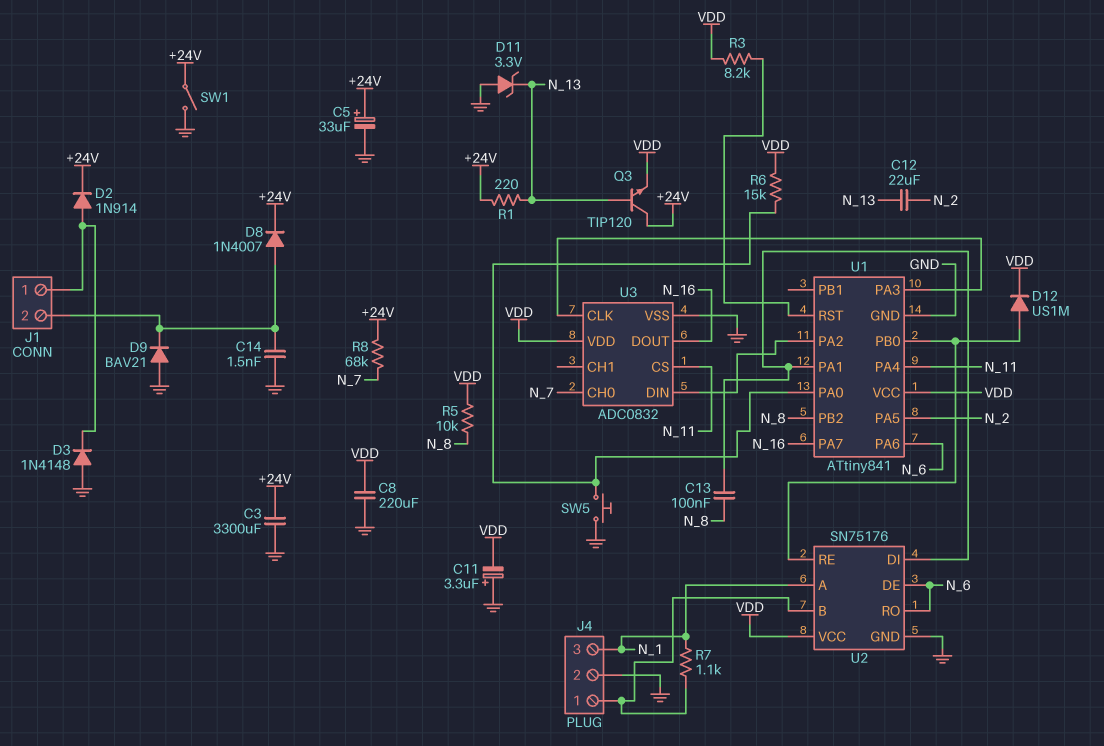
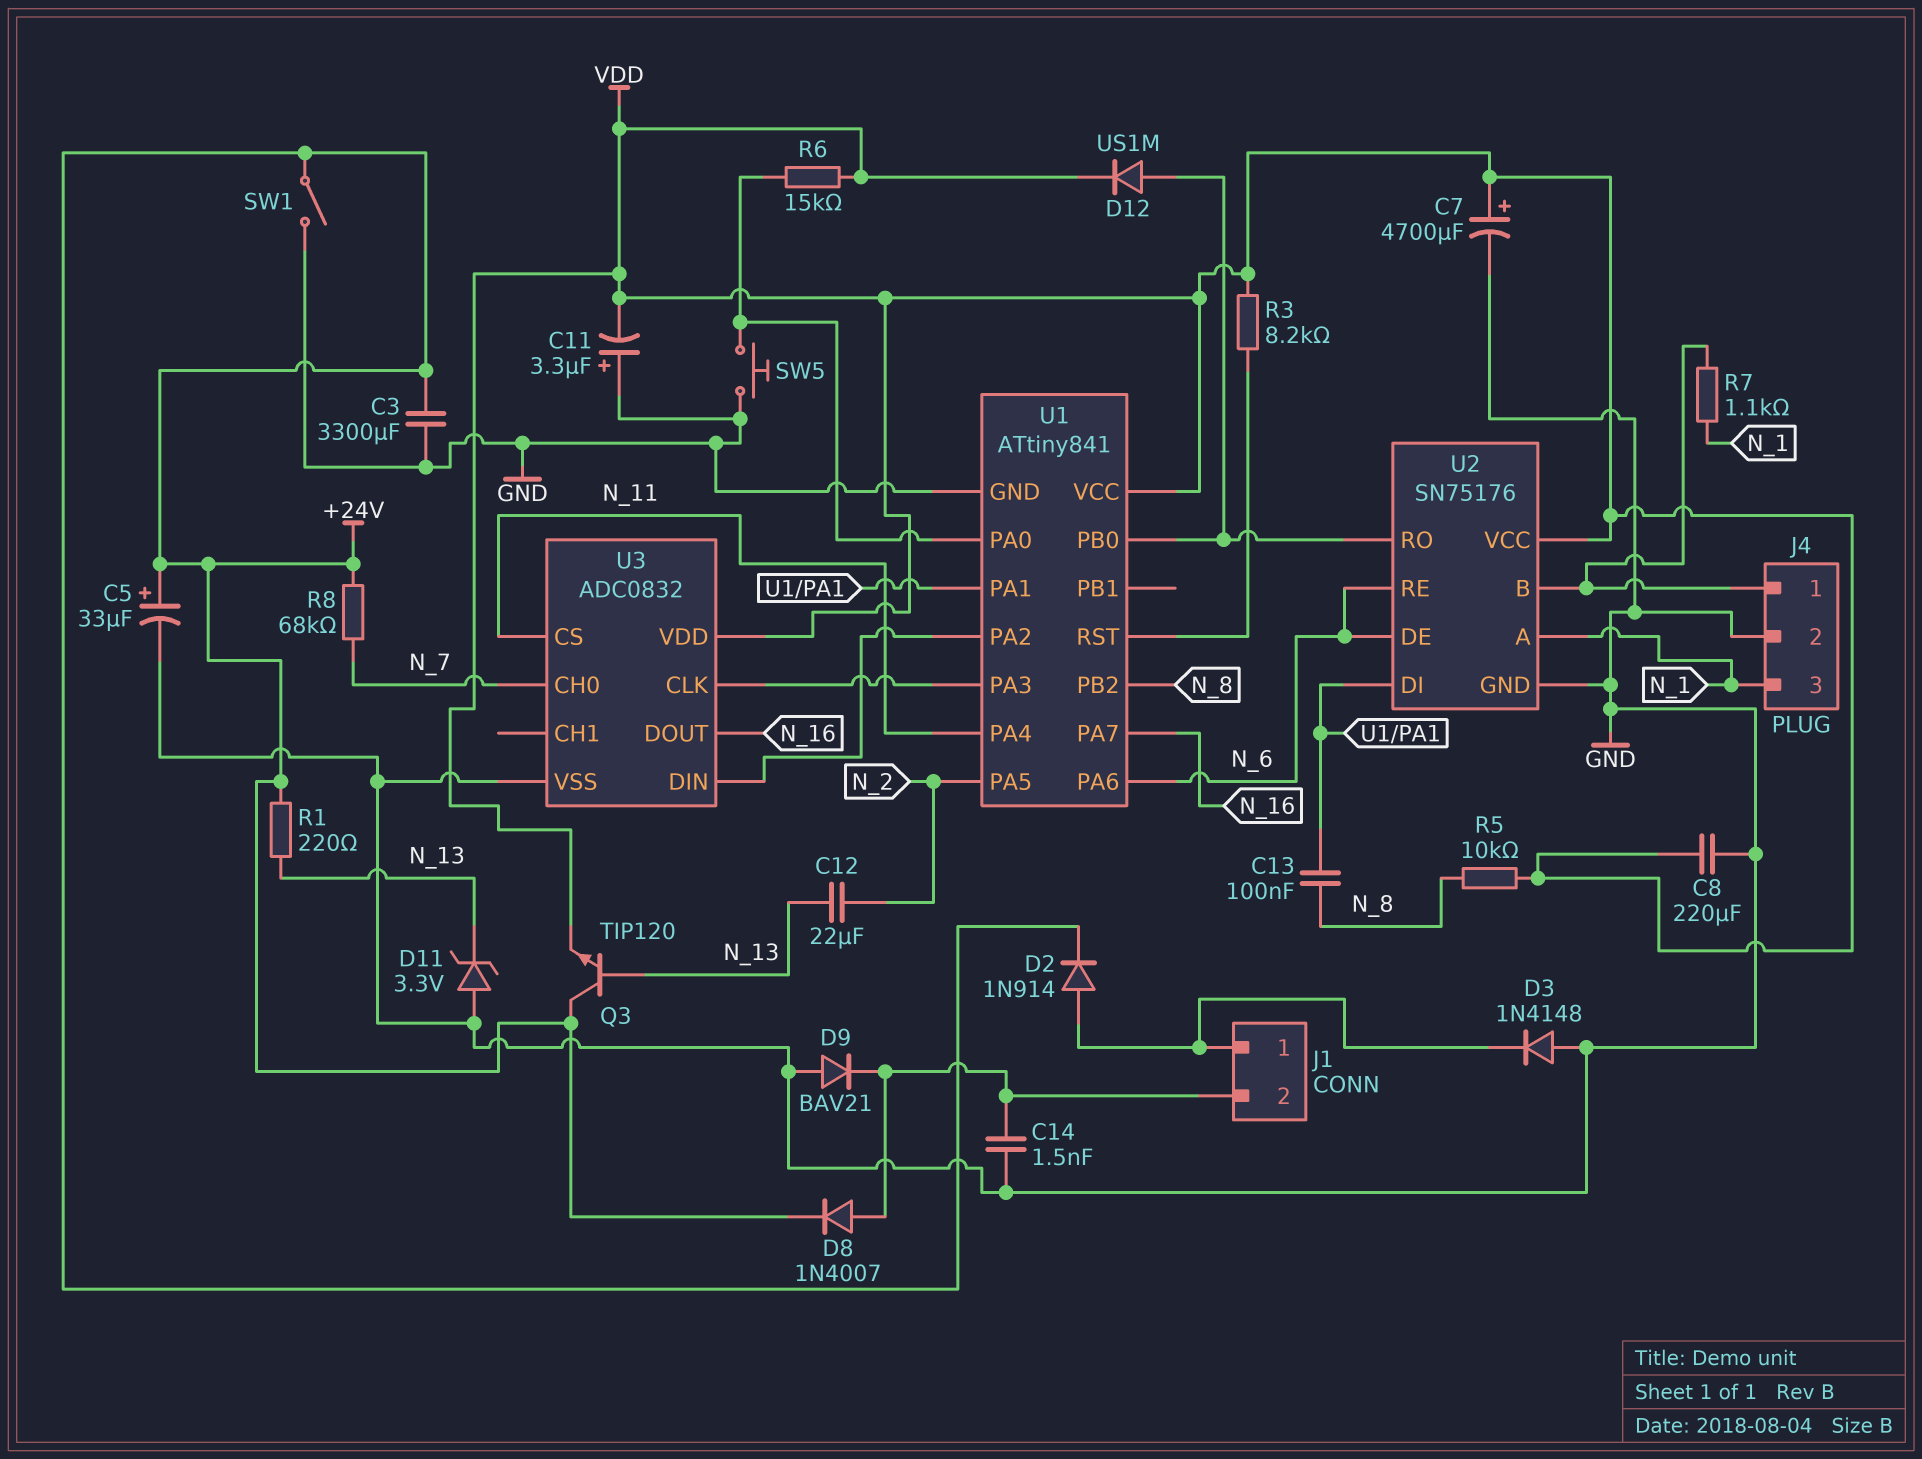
C7: none -> 4700uF (plus VDD, minus GND)
U2 pin RE: U1/PB0 -> N_6
U2 pin RO: N_6 -> U1/PB0

